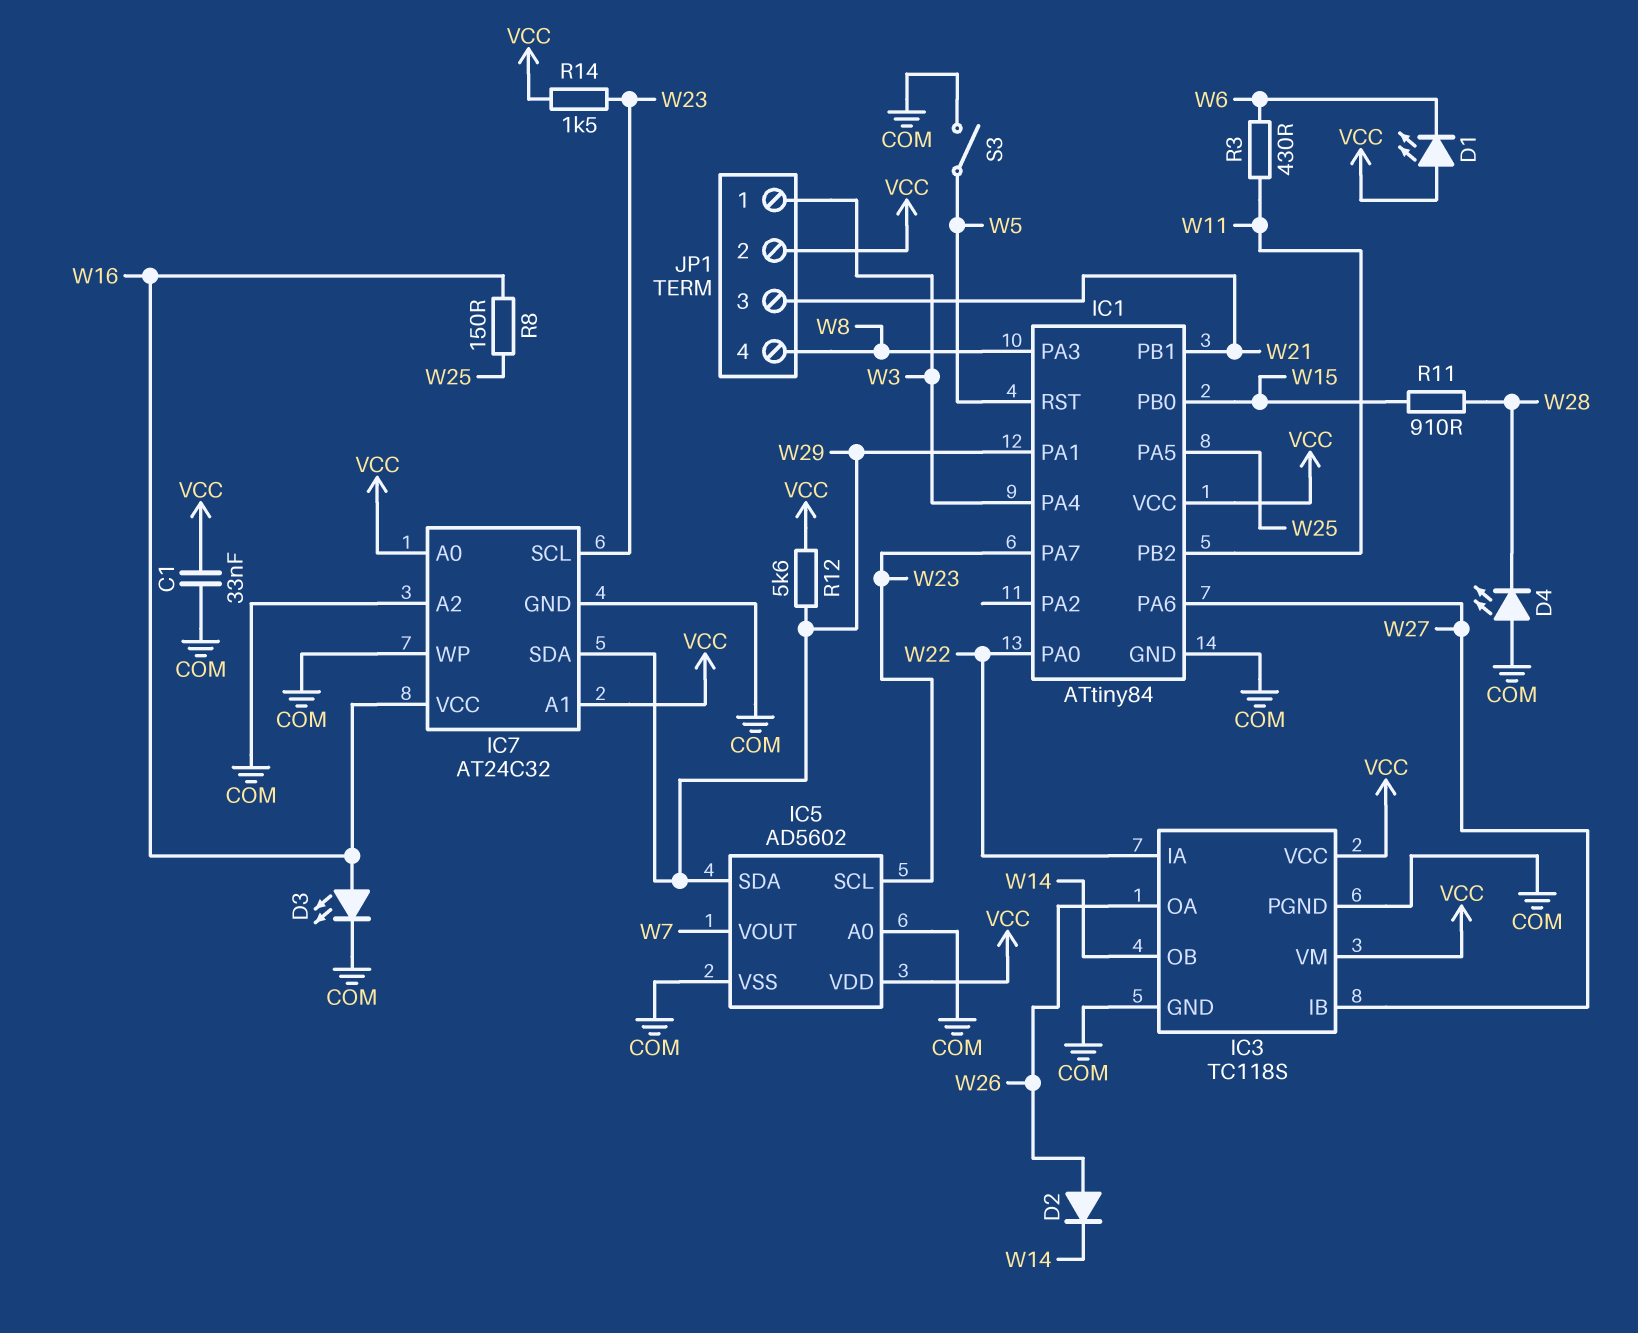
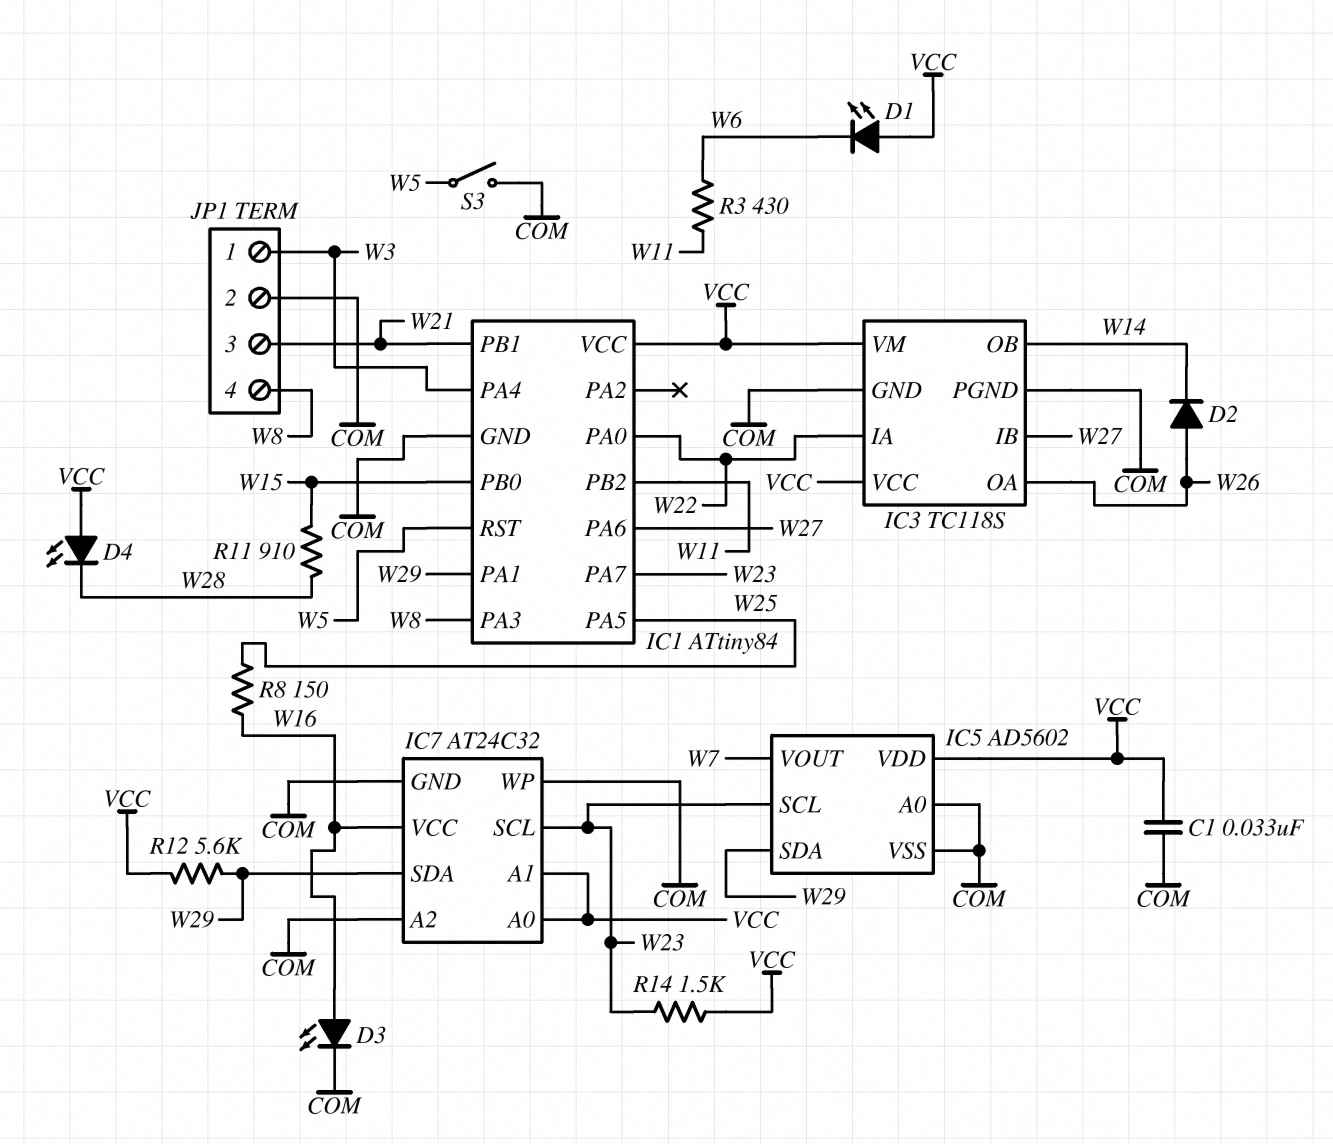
D4: LED (A COM, K W28) -> LED (A VCC, K W28)
JP1 pin 2: VCC -> COM

